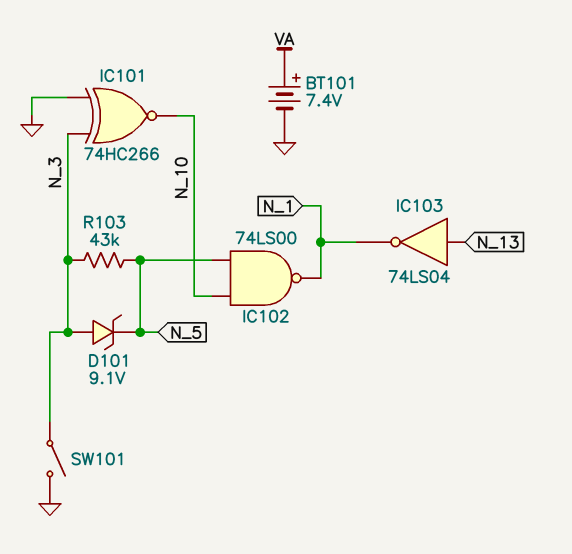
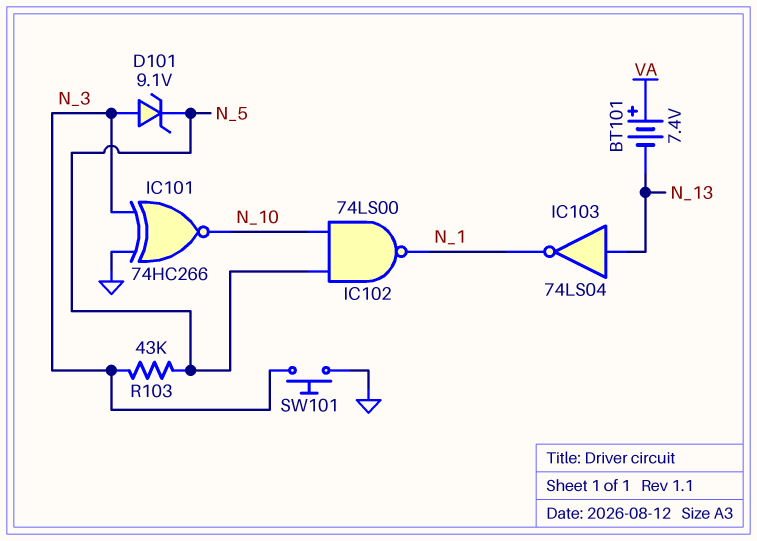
BT101: 7.4V (plus VA, minus GND) -> 7.4V (plus VA, minus N_13)
SW101: switch (GND, N_3) -> button (GND, N_3)

